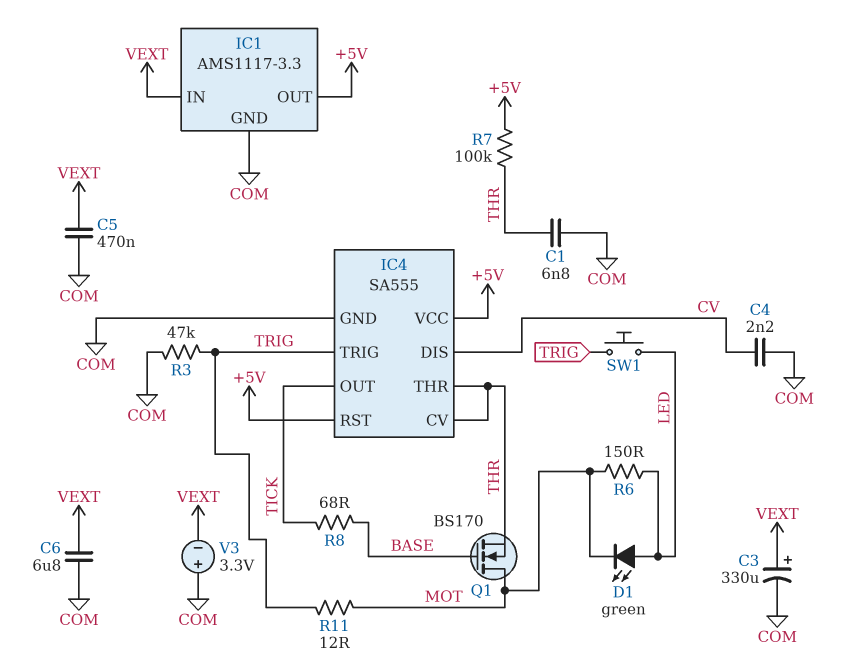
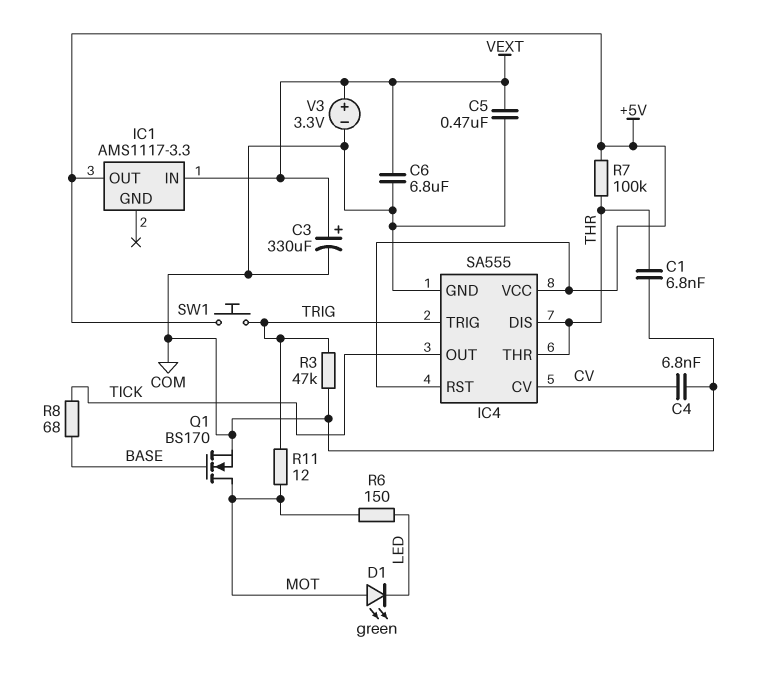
C4: 2.2nF (COM, CV) -> 6.8nF (COM, CV)
D1: LED green (A LED, K MOT) -> LED green (A MOT, K LED)
IC1 pin GND: COM -> none
IC4 pin CV: THR -> CV
IC4 pin DIS: CV -> THR
Q1: NMOS BS170 (G BASE, D MOT, S THR) -> NMOS BS170 (G BASE, D MOT, S COM)
SW1: button (LED, TRIG) -> button (+5V, TRIG)
V3: 3.3V (plus COM, minus VEXT) -> 3.3V (plus VEXT, minus COM)

